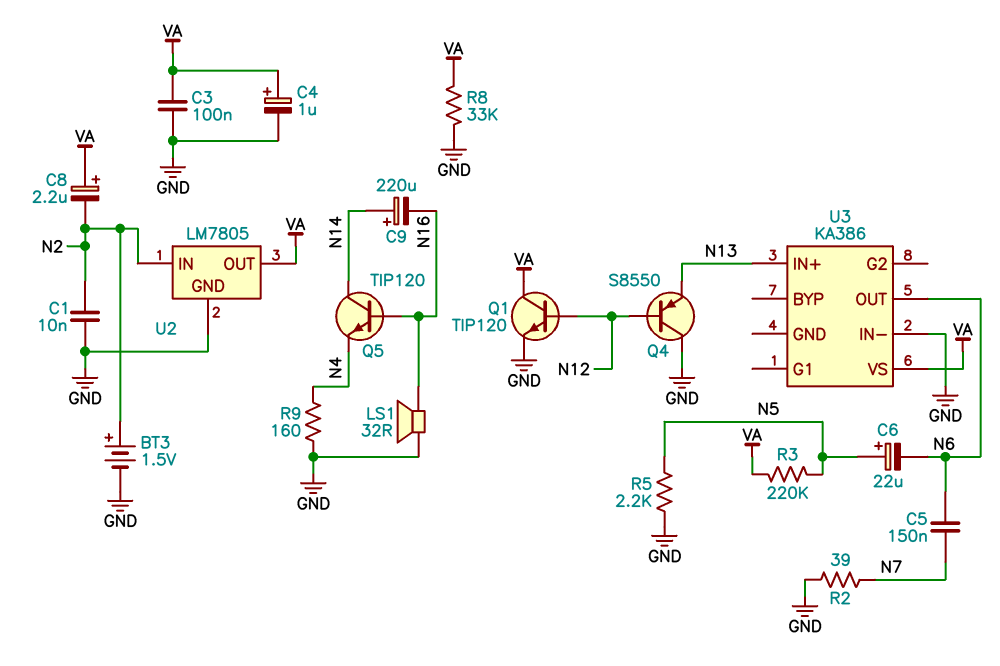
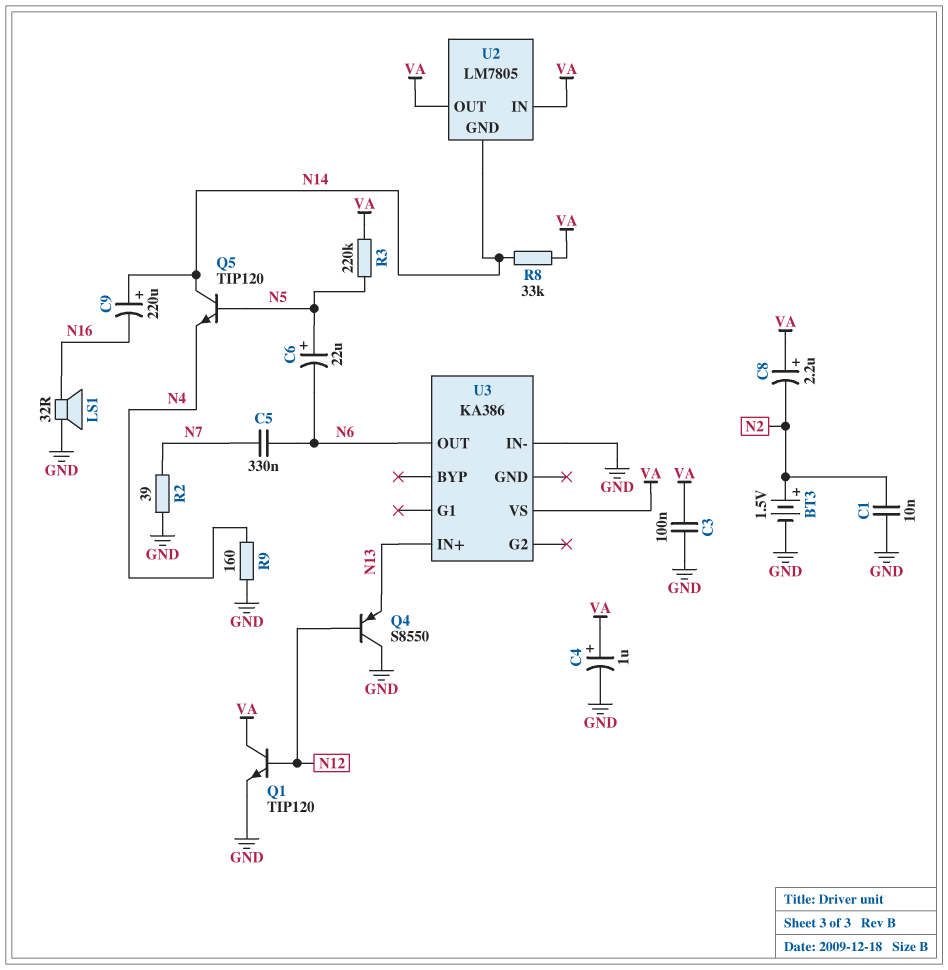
C5: 150nF (N6, N7) -> 330nF (N6, N7)
Q5: NPN TIP120 (B N16, C N14, E N4) -> NPN TIP120 (B N5, C N14, E N4)
R5: 2.2k (GND, N5) -> none
R8: 33k (GND, VA) -> 33k (N14, VA)
U2 pin GND: GND -> N14
U2 pin IN: N2 -> VA

